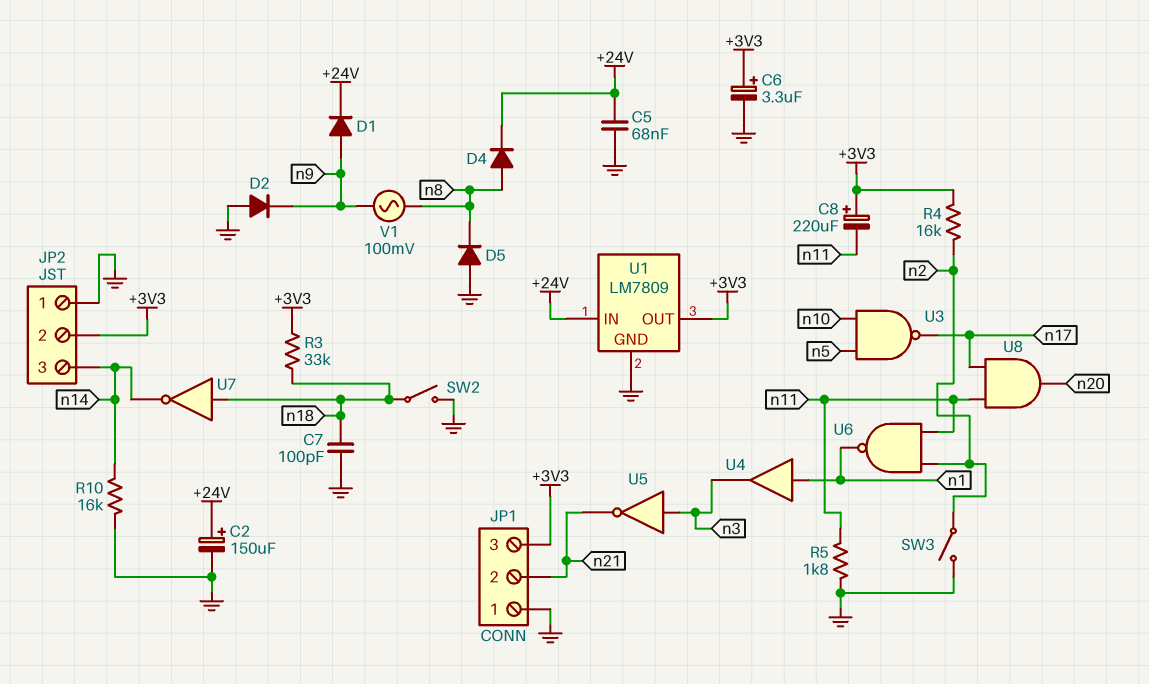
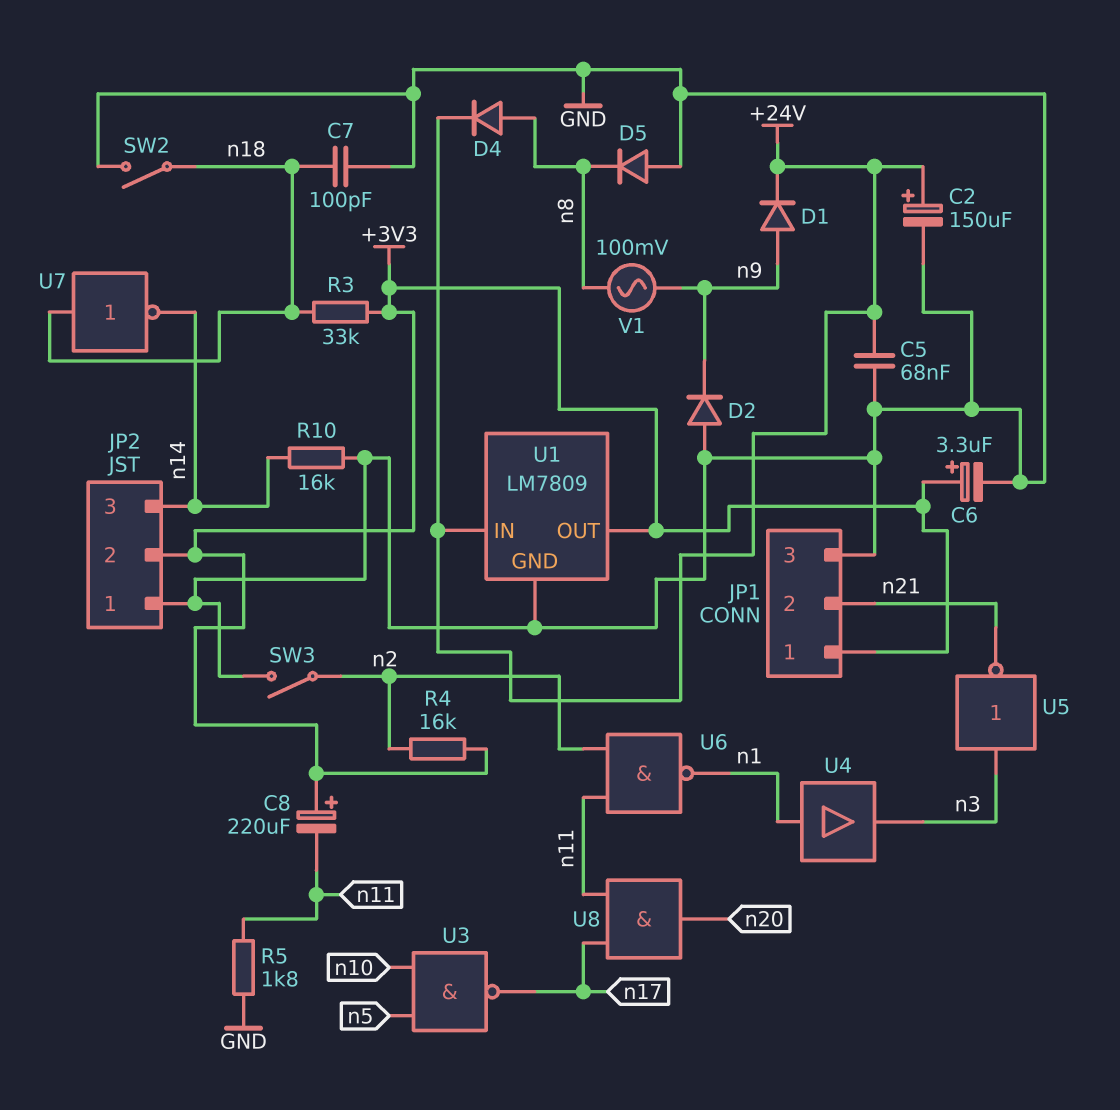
JP1 pin 1: GND -> +3V3
JP1 pin 3: +3V3 -> GND

